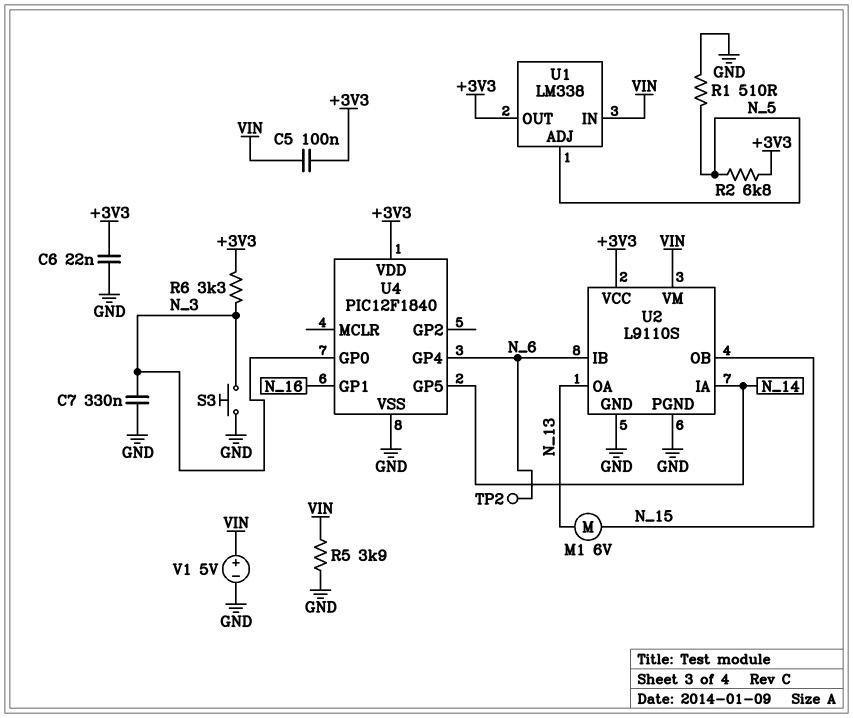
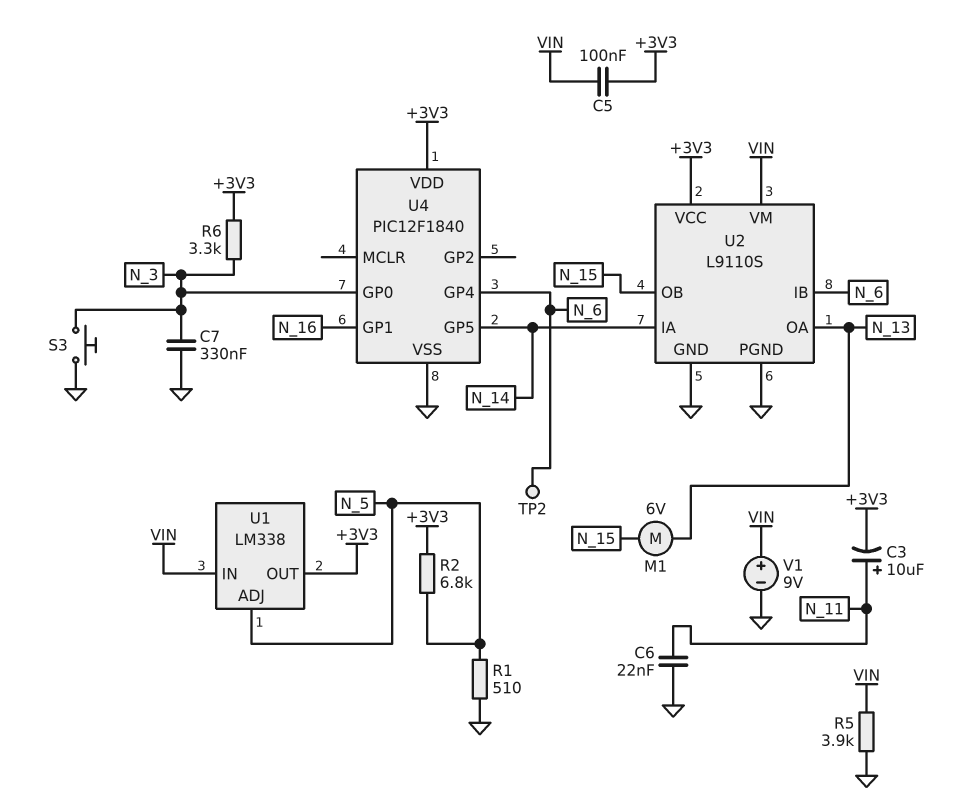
C3: none -> 10uF (plus N_11, minus +3V3)
C6: 22nF (+3V3, GND) -> 22nF (GND, N_11)
V1: 5V (plus VIN, minus GND) -> 9V (plus VIN, minus GND)

